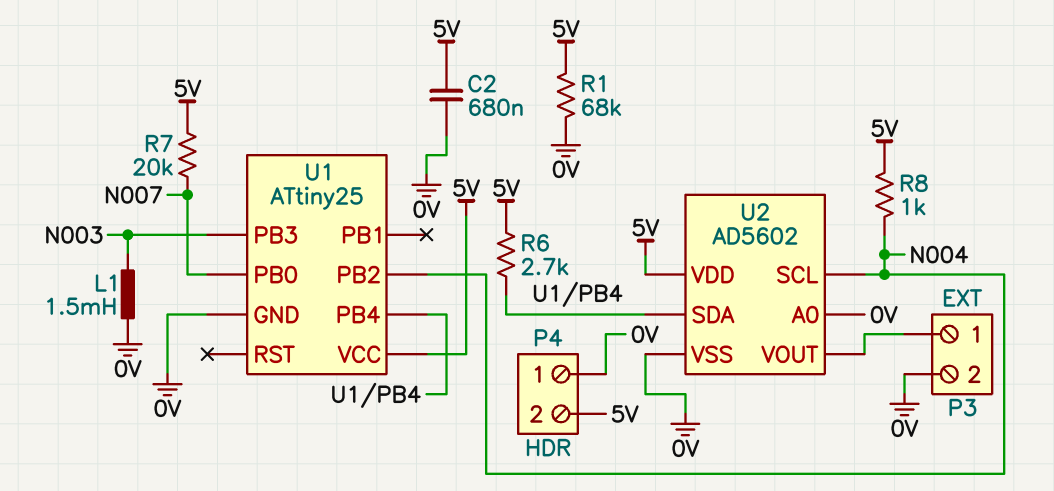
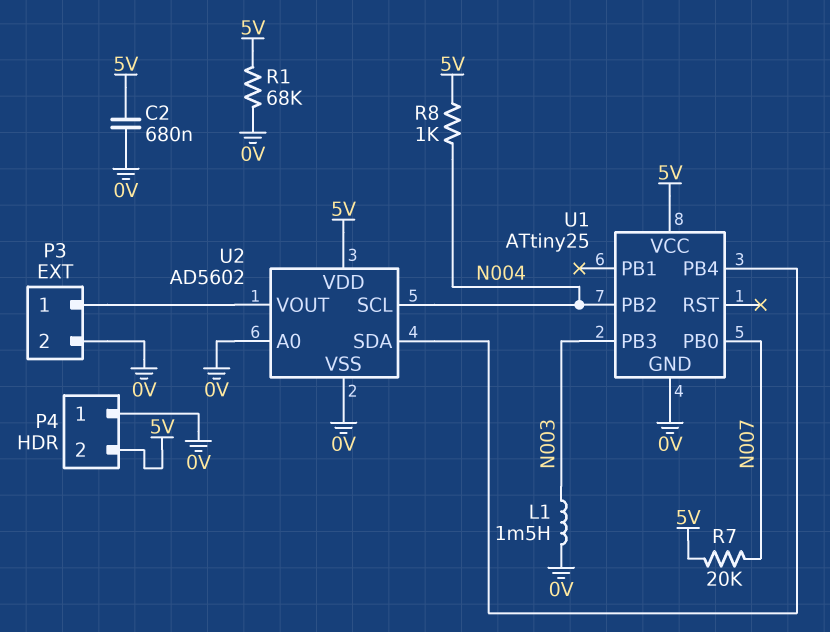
R6: 2.7k (5V, U1/PB4) -> none

